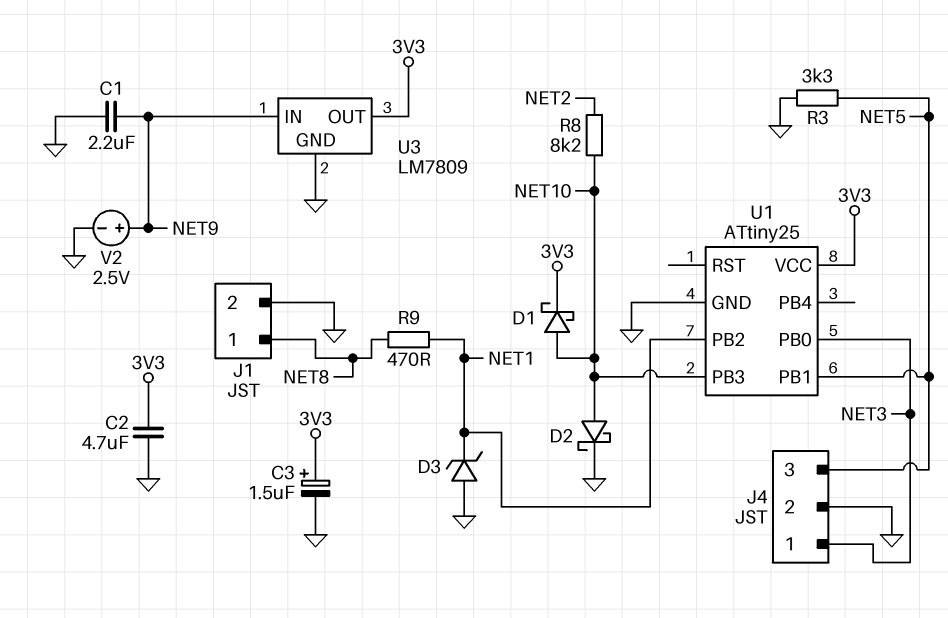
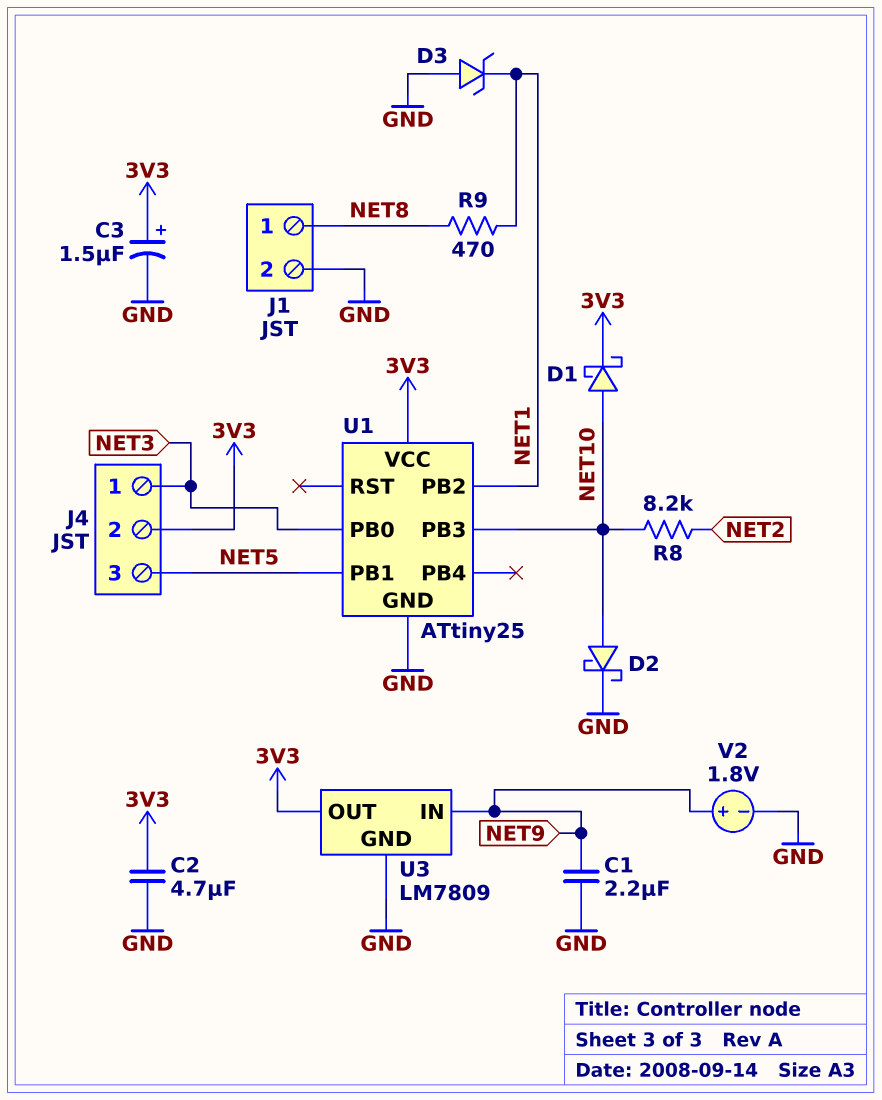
J4 pin 2: GND -> 3V3
R3: 3.3k (GND, NET5) -> none
V2: 2.5V (plus NET9, minus GND) -> 1.8V (plus NET9, minus GND)

